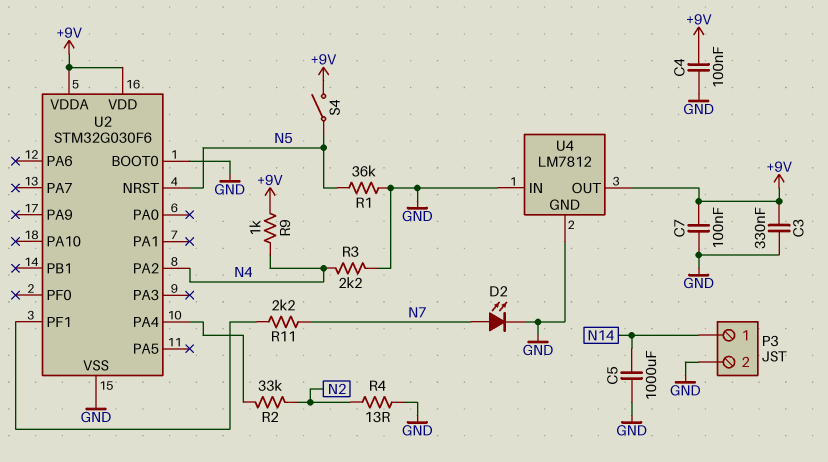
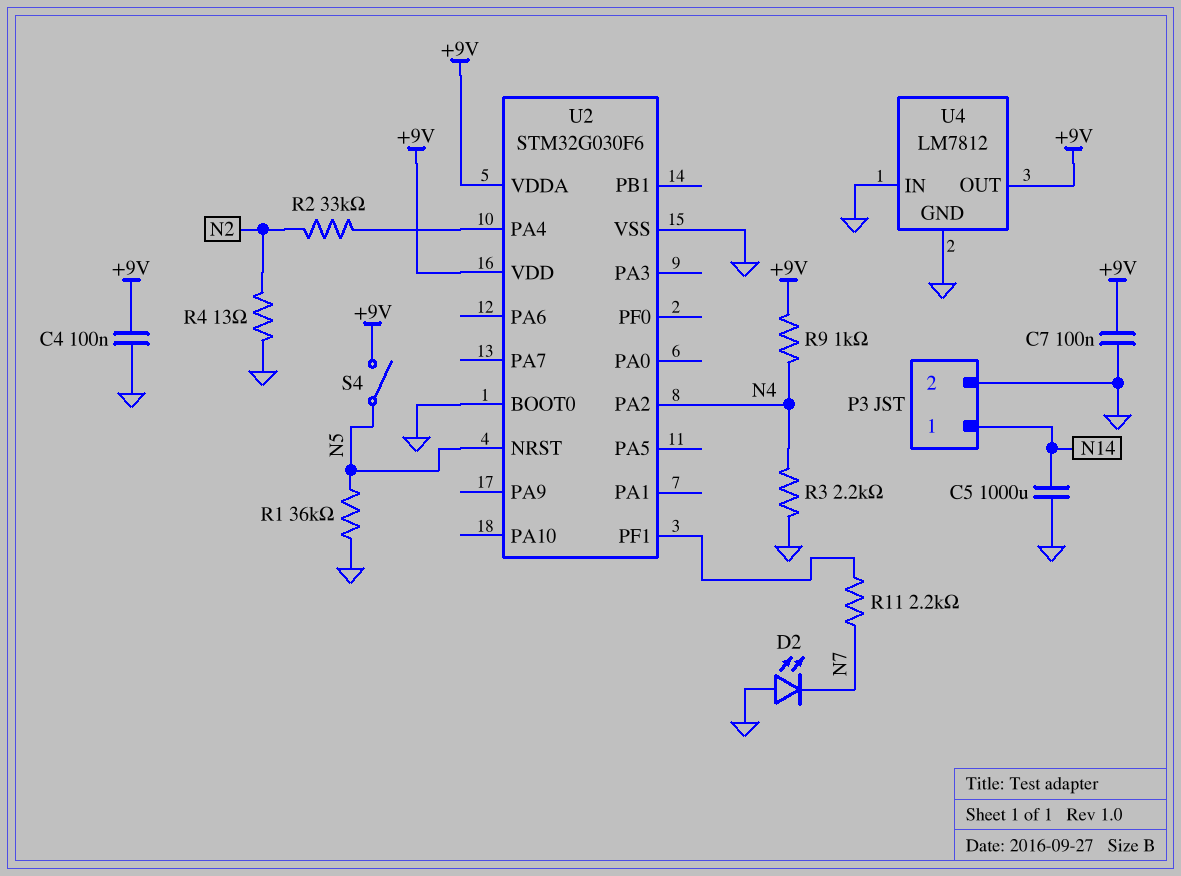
C3: 330nF (+9V, GND) -> none
D2: LED (A N7, K GND) -> LED (A GND, K N7)

